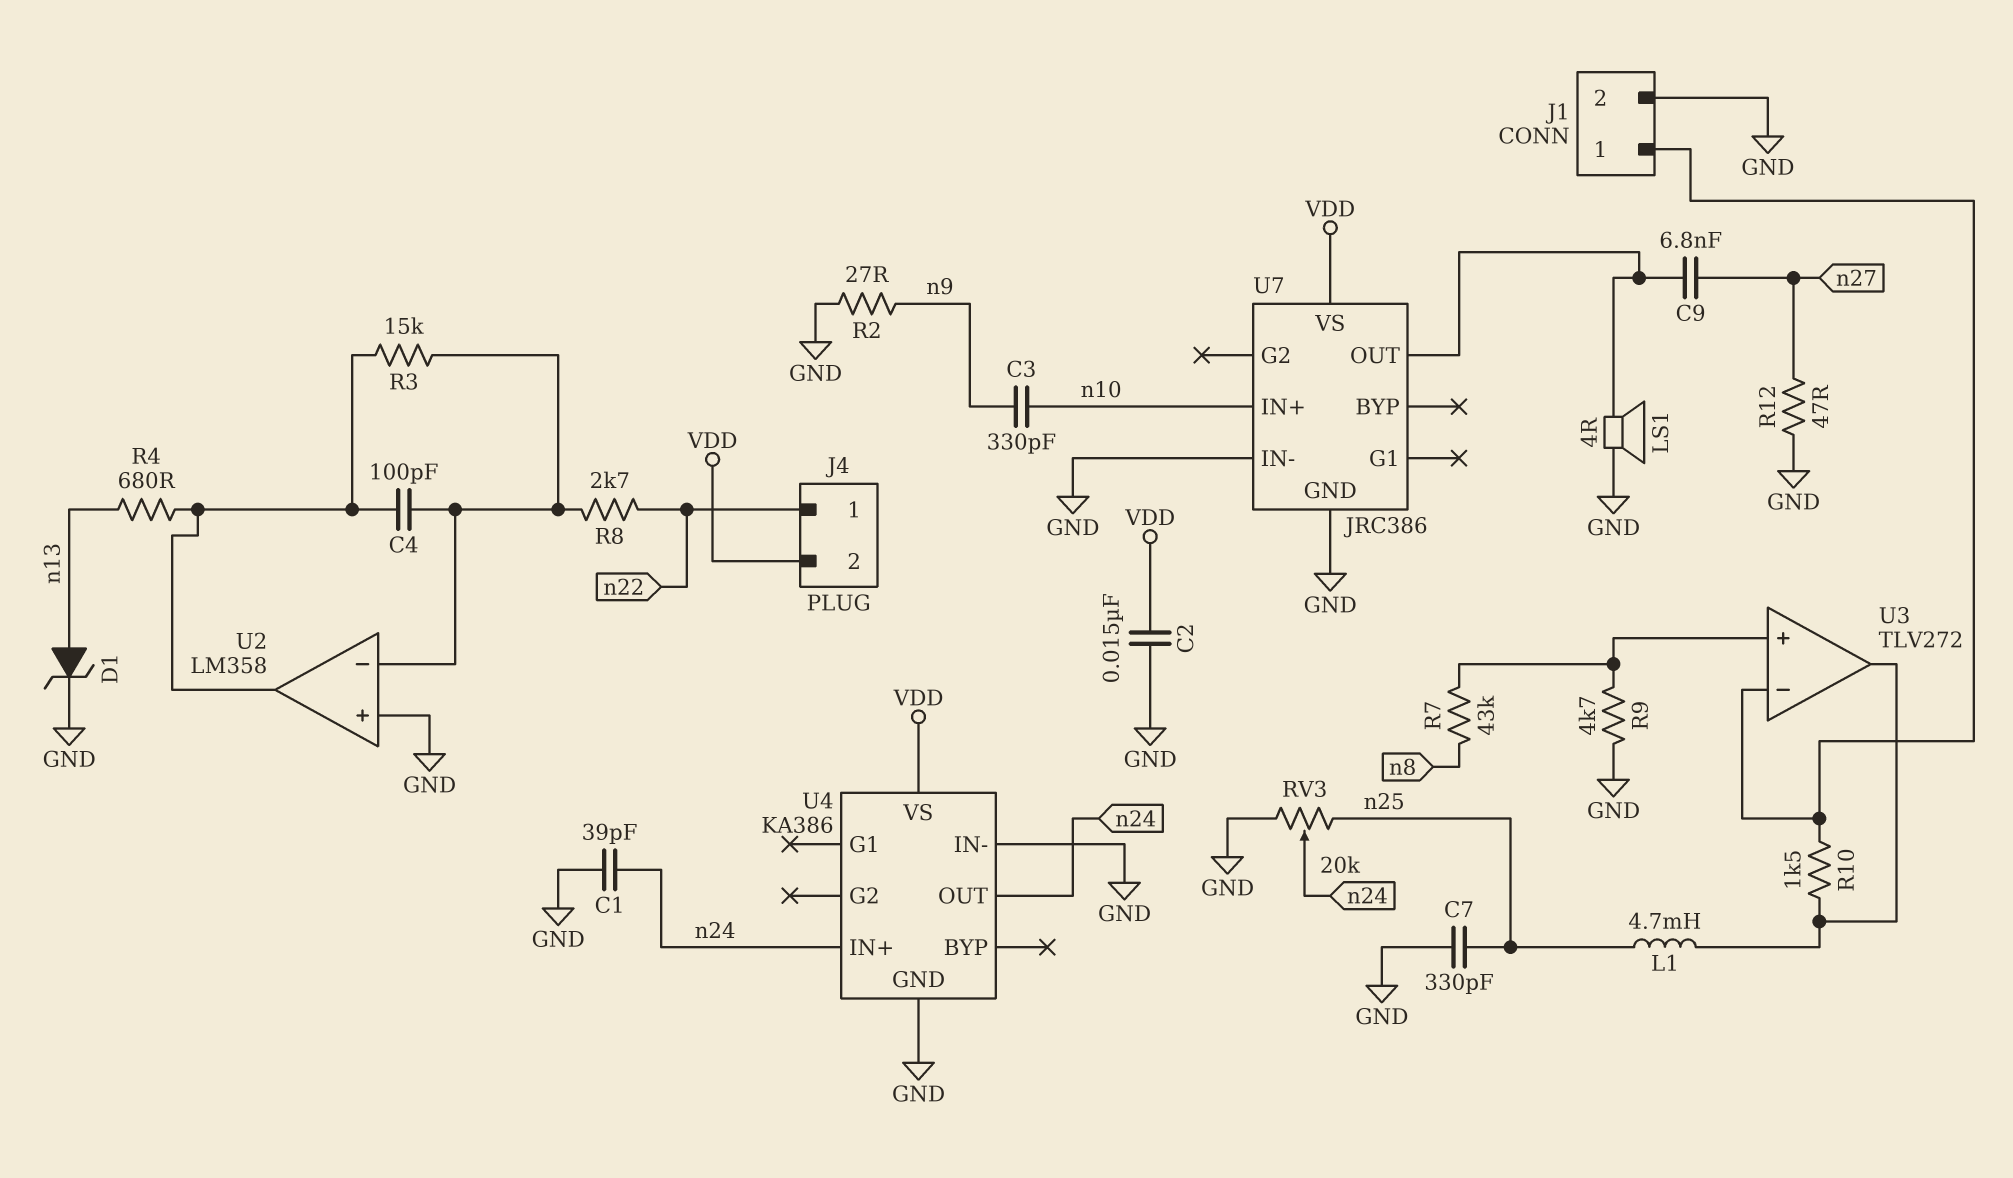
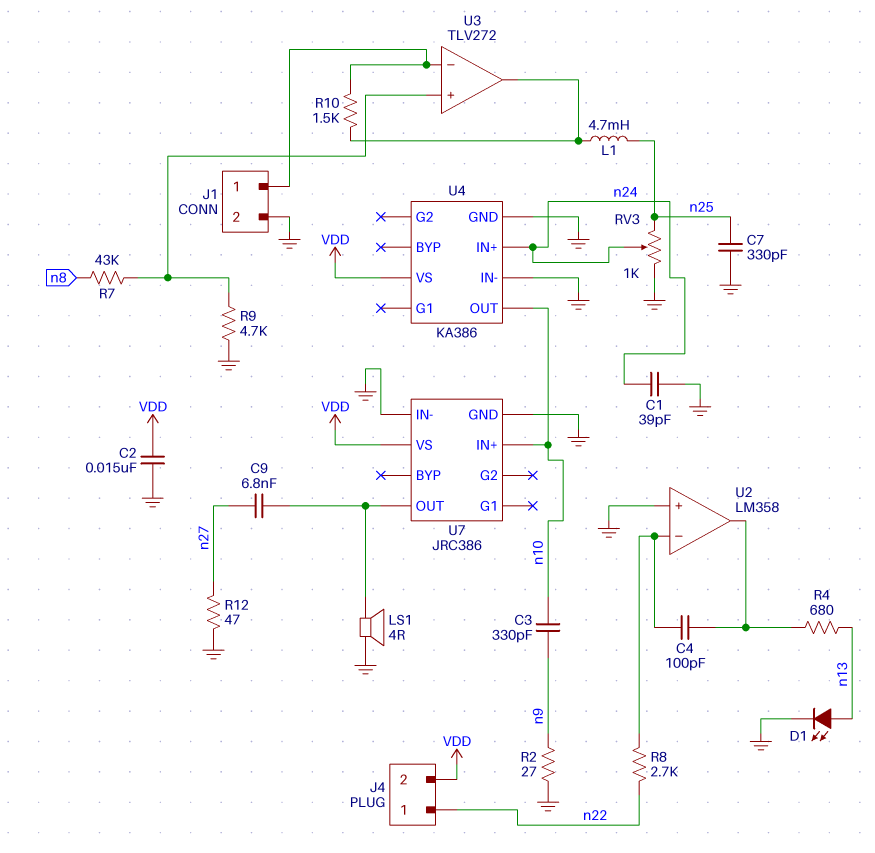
D1: zener (A n13, K GND) -> LED (A n13, K GND)
R3: 15k (U2/in-, U2/out) -> none
RV3: 20k (GND, n25, wiper n24) -> 1k (GND, n25, wiper n24)
U4 pin OUT: n24 -> n10

